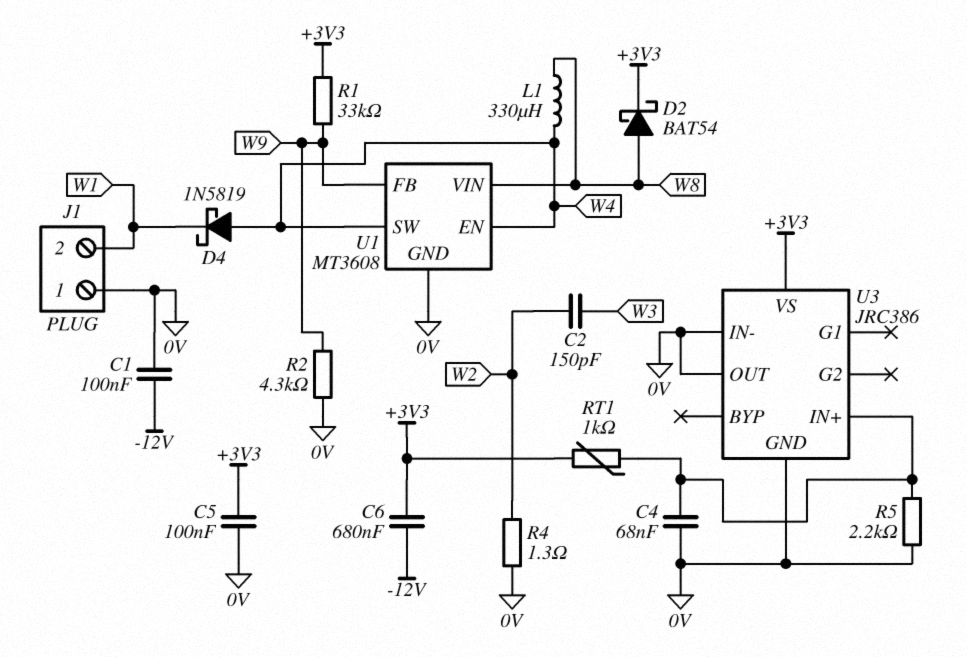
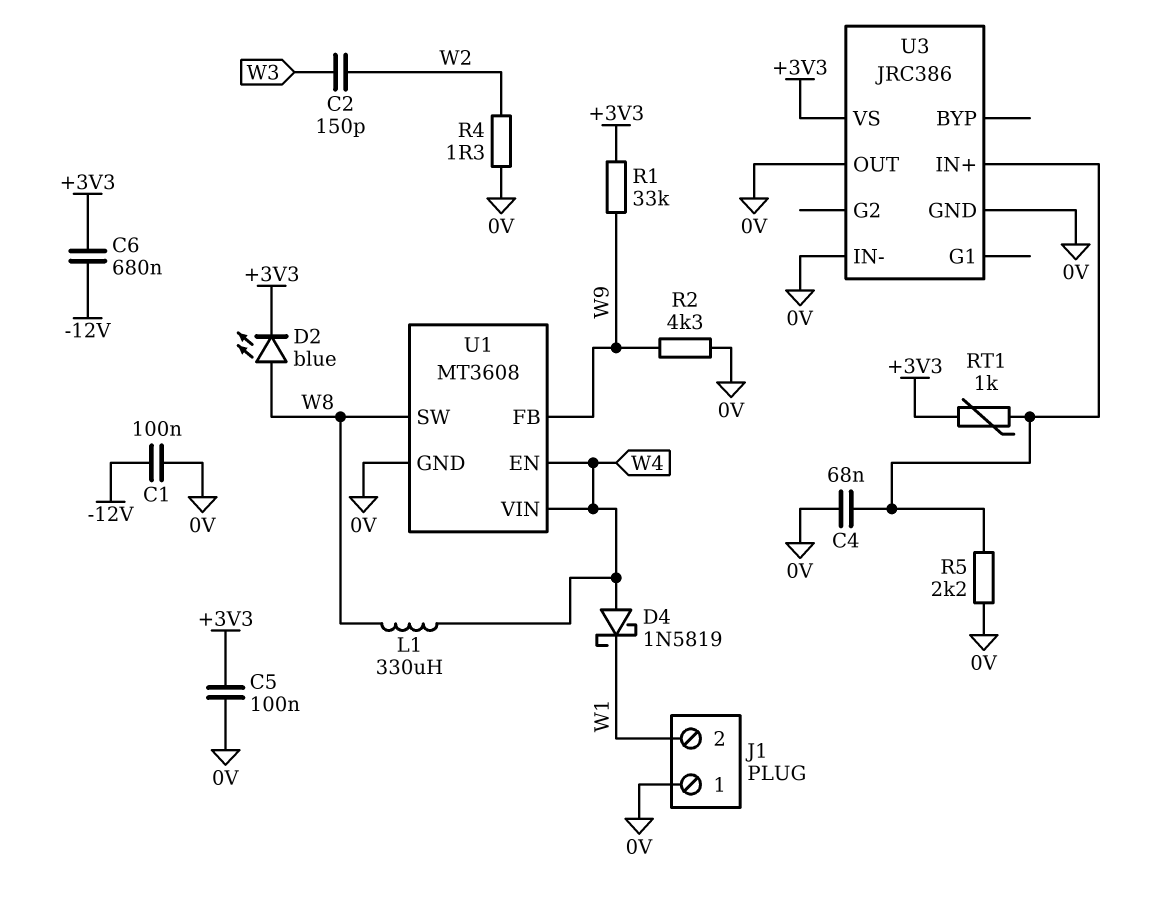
D2: schottky BAT54 (A W8, K +3V3) -> LED blue (A W8, K +3V3)
U1 pin SW: W4 -> W8
U1 pin VIN: W8 -> W4

